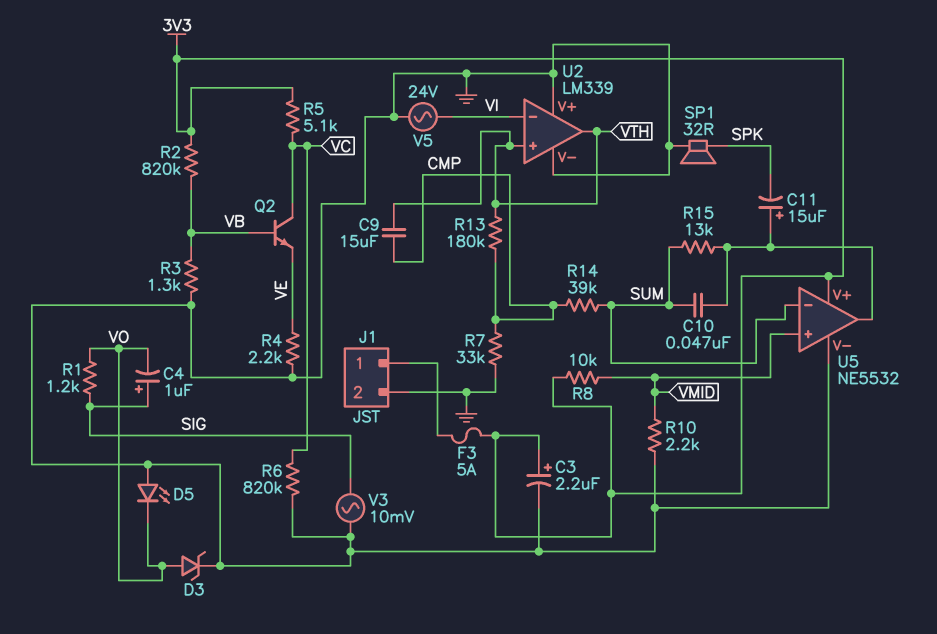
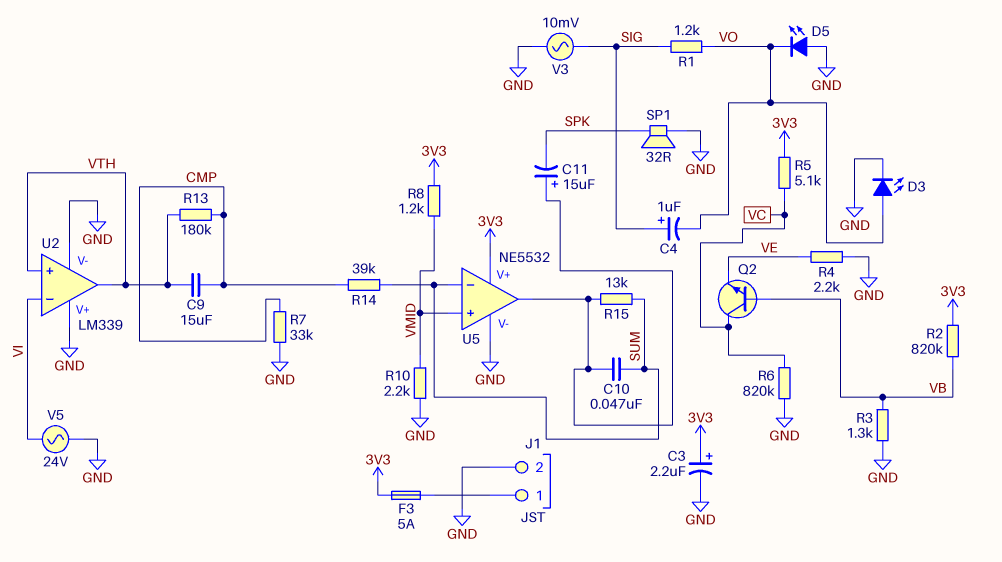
D3: zener (A VO, K GND) -> LED (A VO, K GND)
R8: 10k (3V3, VMID) -> 1.2k (3V3, VMID)

